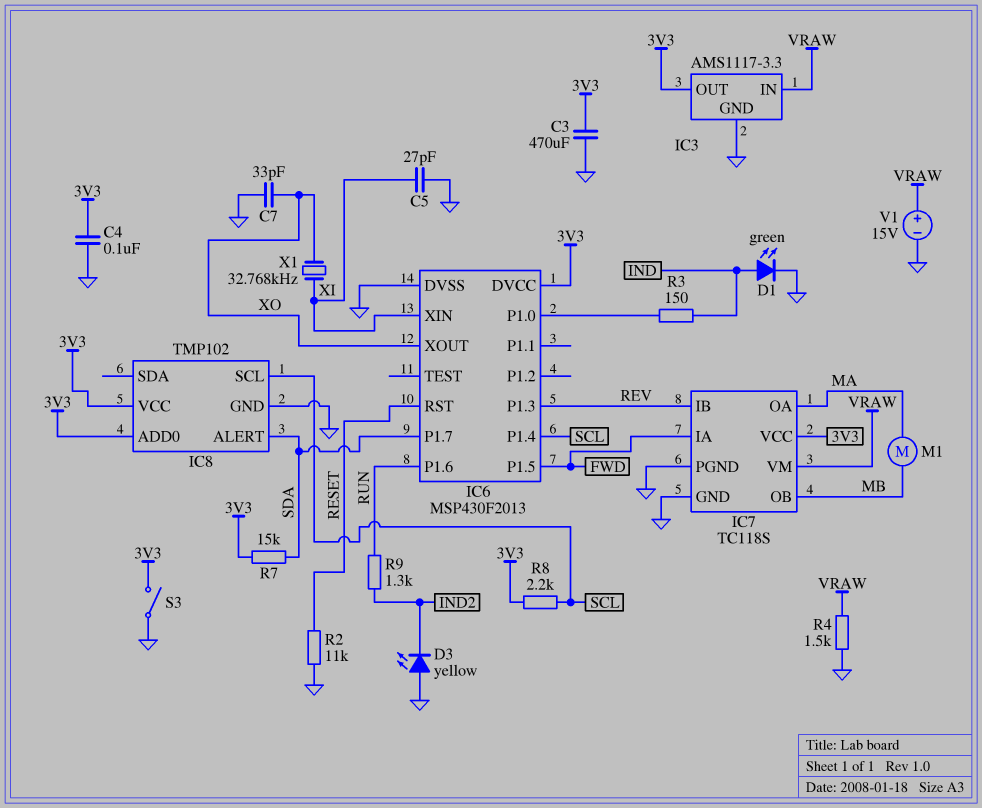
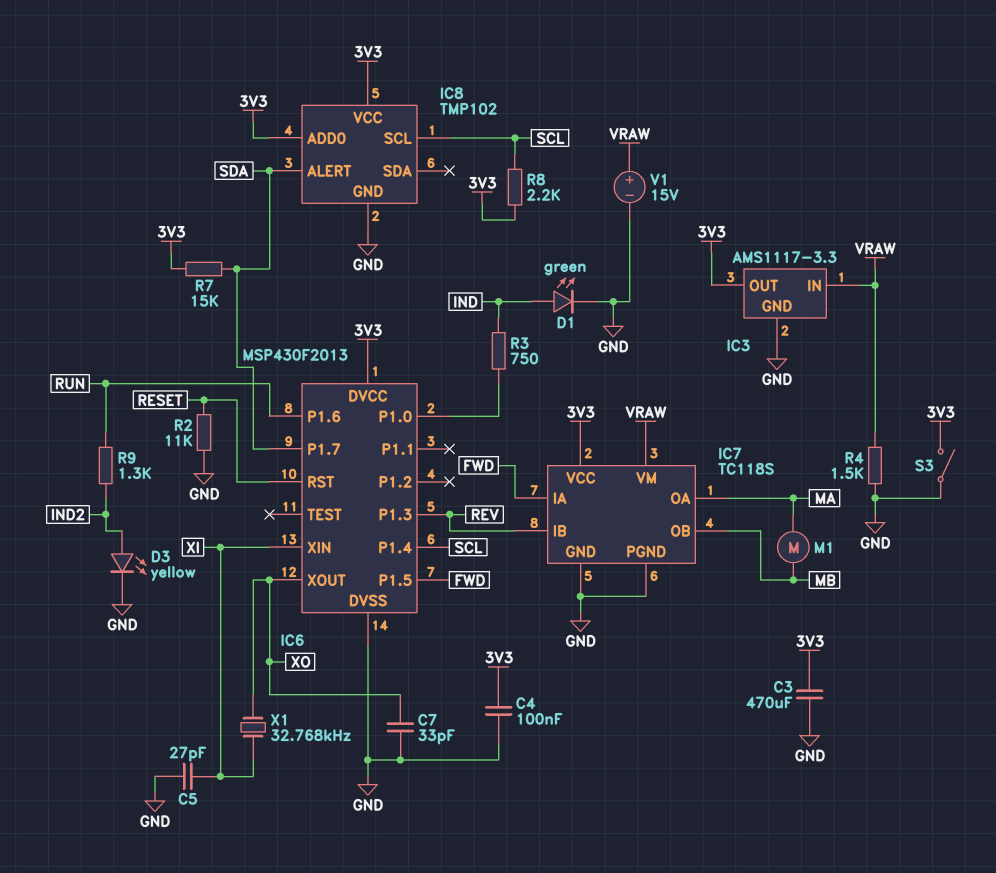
D3: LED yellow (A GND, K IND2) -> LED yellow (A IND2, K GND)
R3: 150 (IC6/P1.0, IND) -> 750 (IC6/P1.0, IND)

